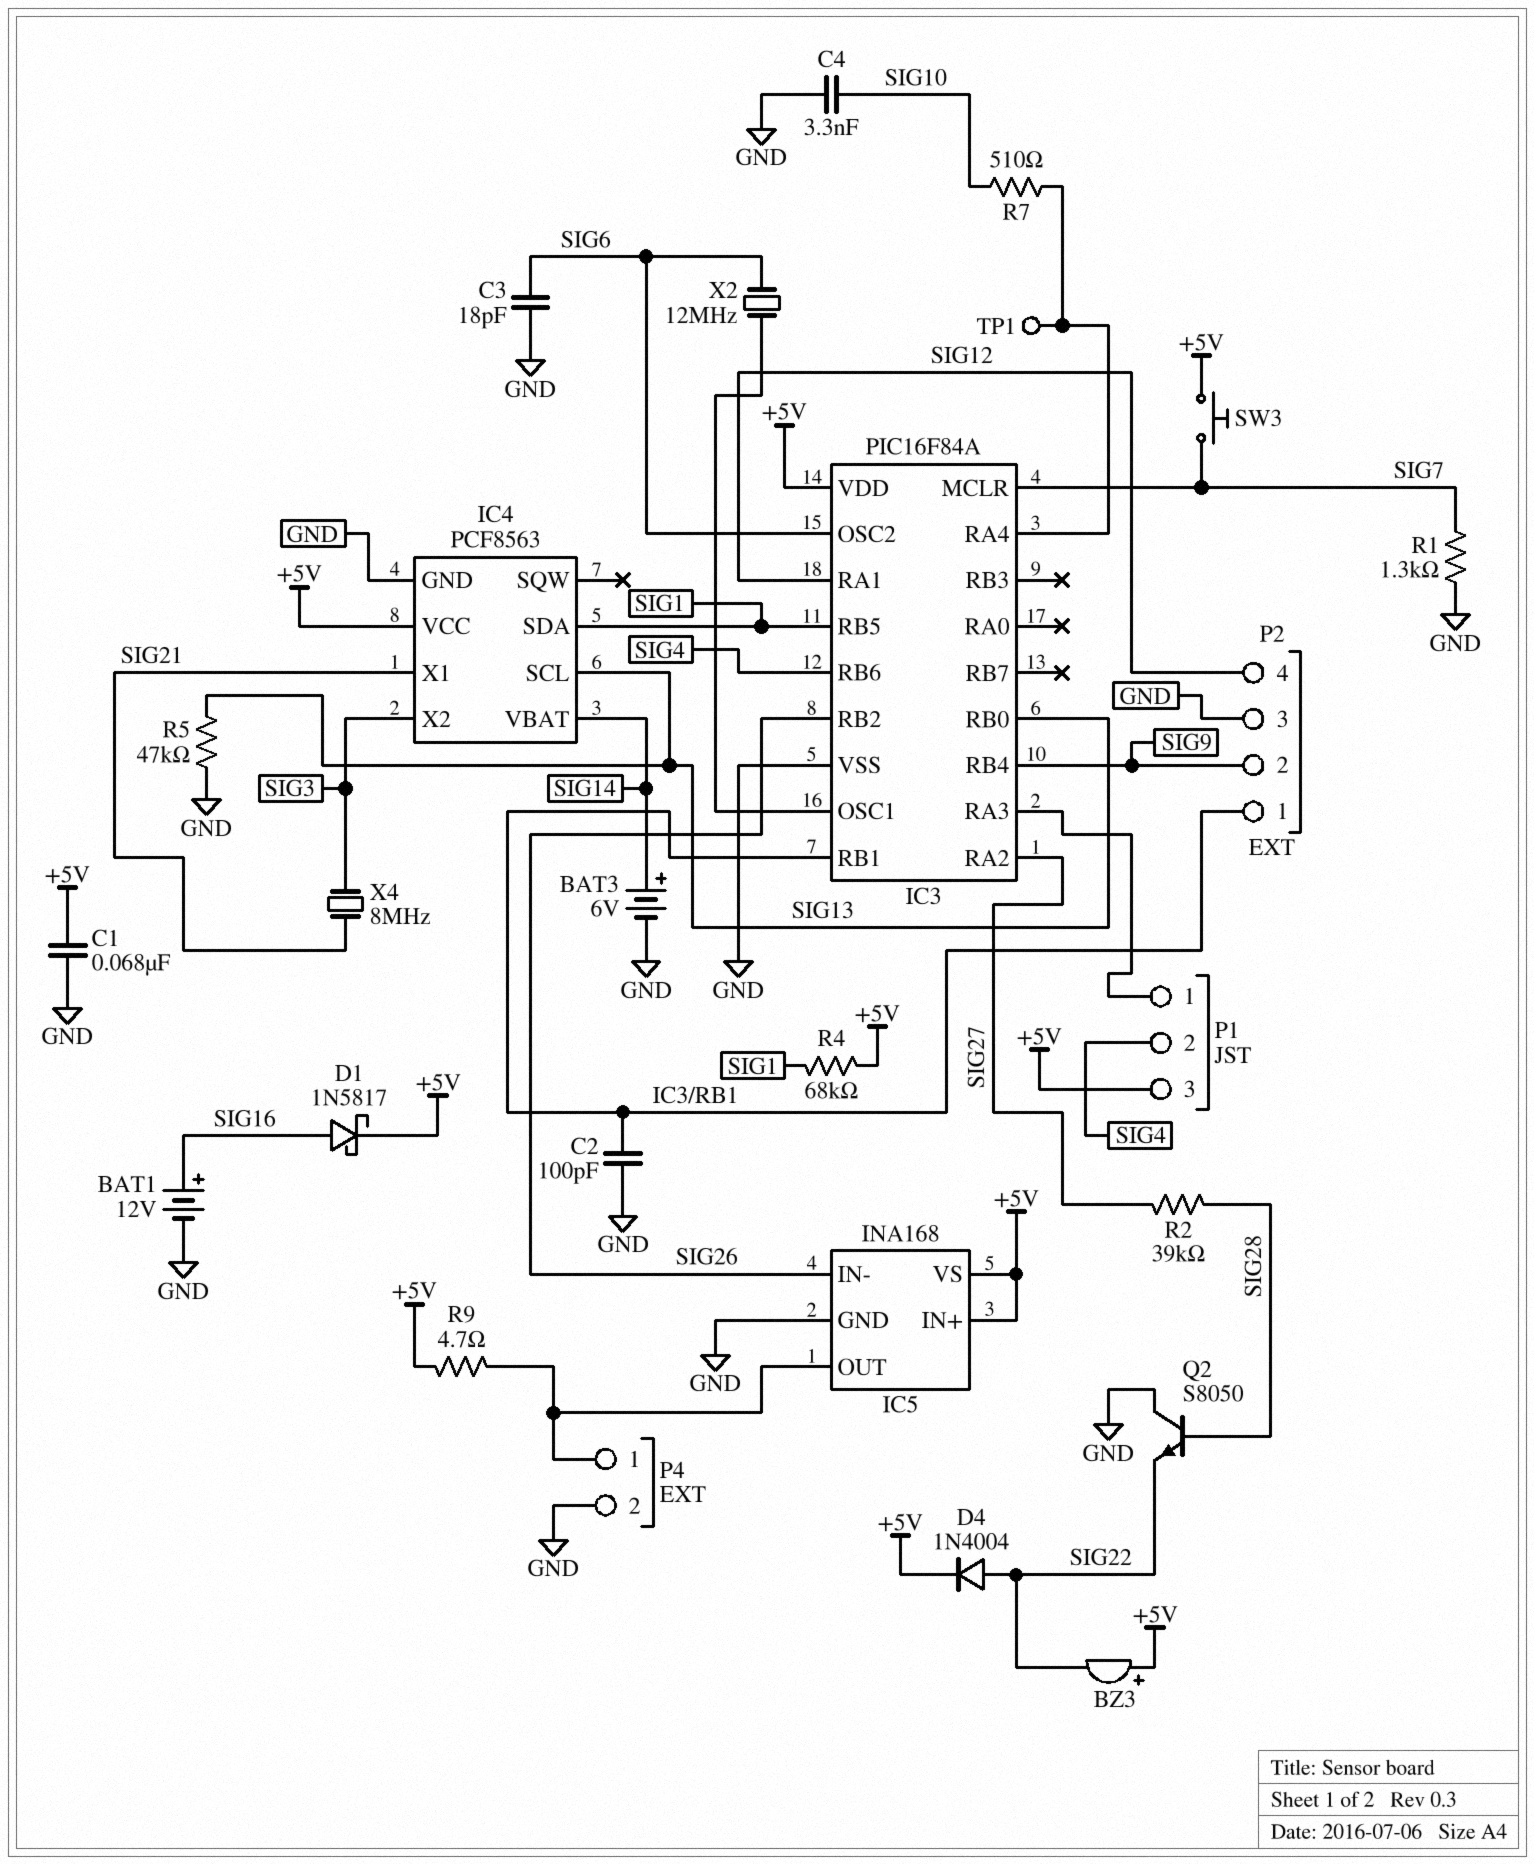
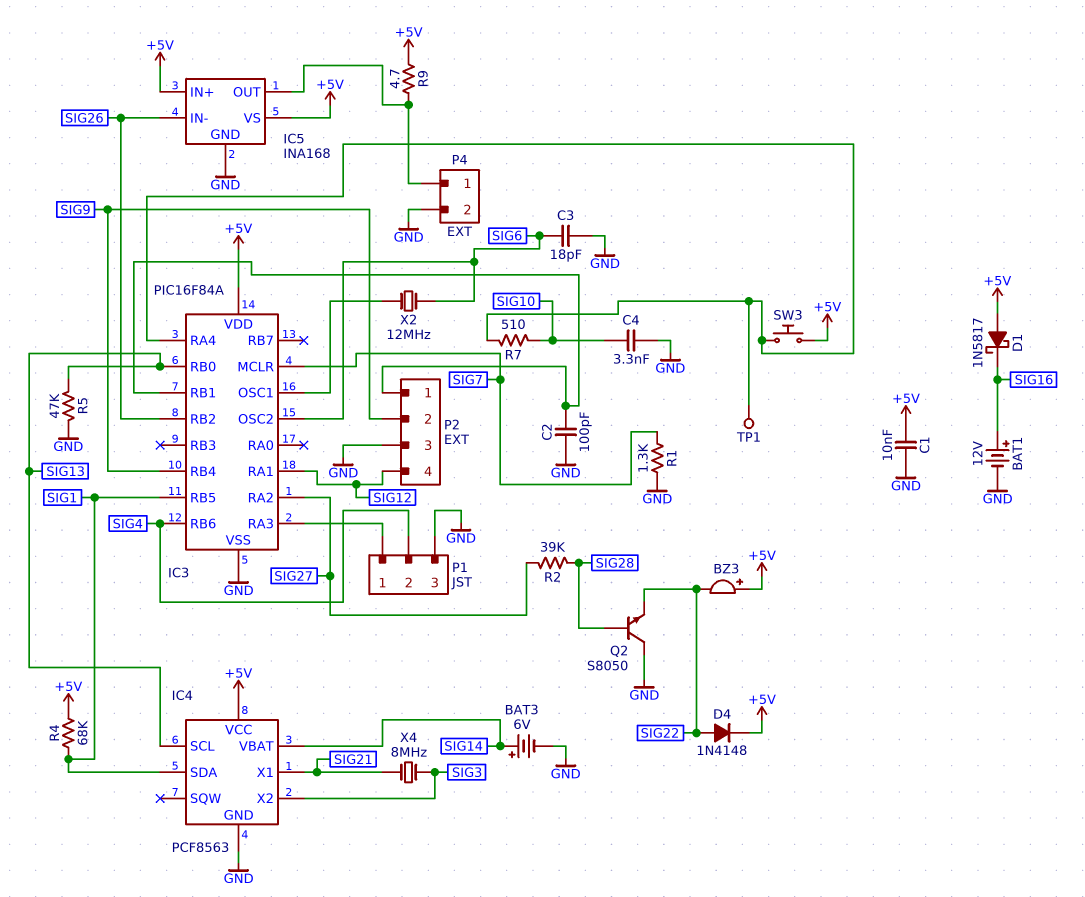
C1: 68nF (+5V, GND) -> 10nF (+5V, GND)
D1: schottky 1N5817 (A SIG16, K +5V) -> schottky 1N5817 (A +5V, K SIG16)
D4: diode 1N4004 (A SIG22, K +5V) -> diode 1N4148 (A SIG22, K +5V)
P1 pin 3: +5V -> GND
SW3: button (+5V, SIG7) -> button (+5V, IC3/RA4)

